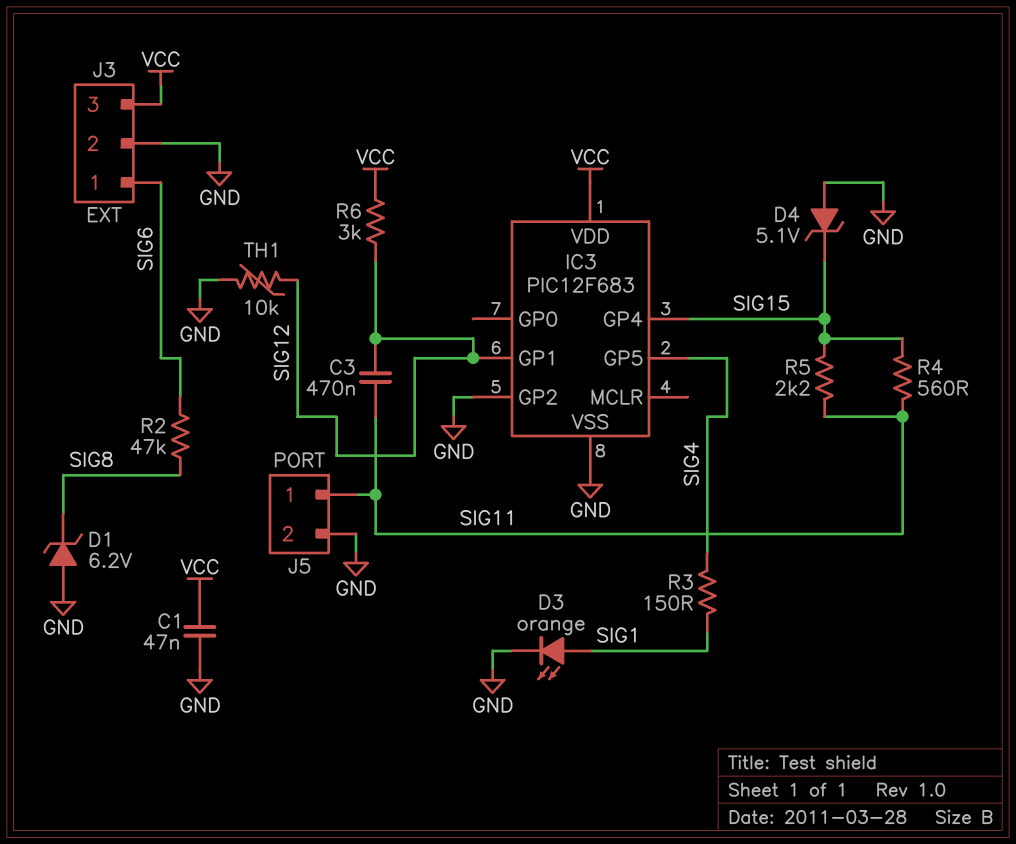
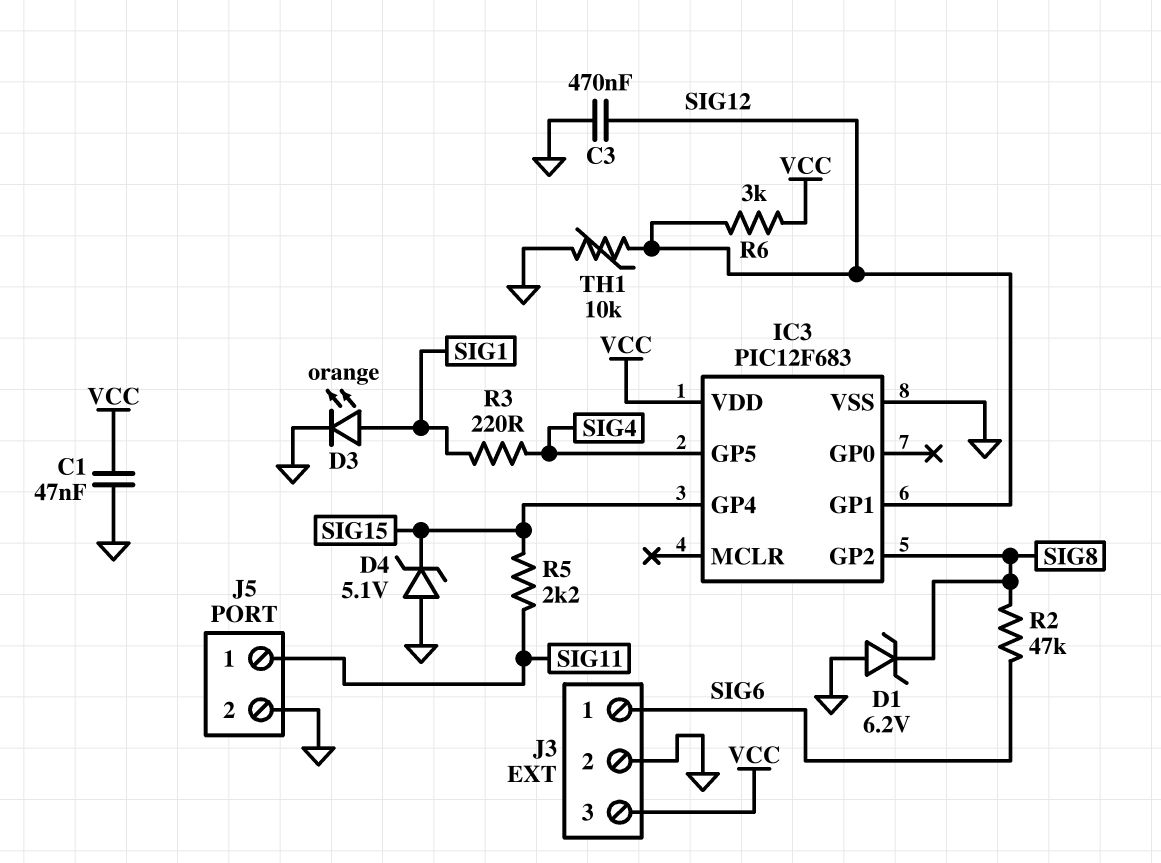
C3: 470nF (SIG11, SIG12) -> 470nF (GND, SIG12)
IC3 pin GP2: GND -> SIG8
R3: 150 (SIG1, SIG4) -> 220 (SIG1, SIG4)
R4: 560 (SIG11, SIG15) -> none

